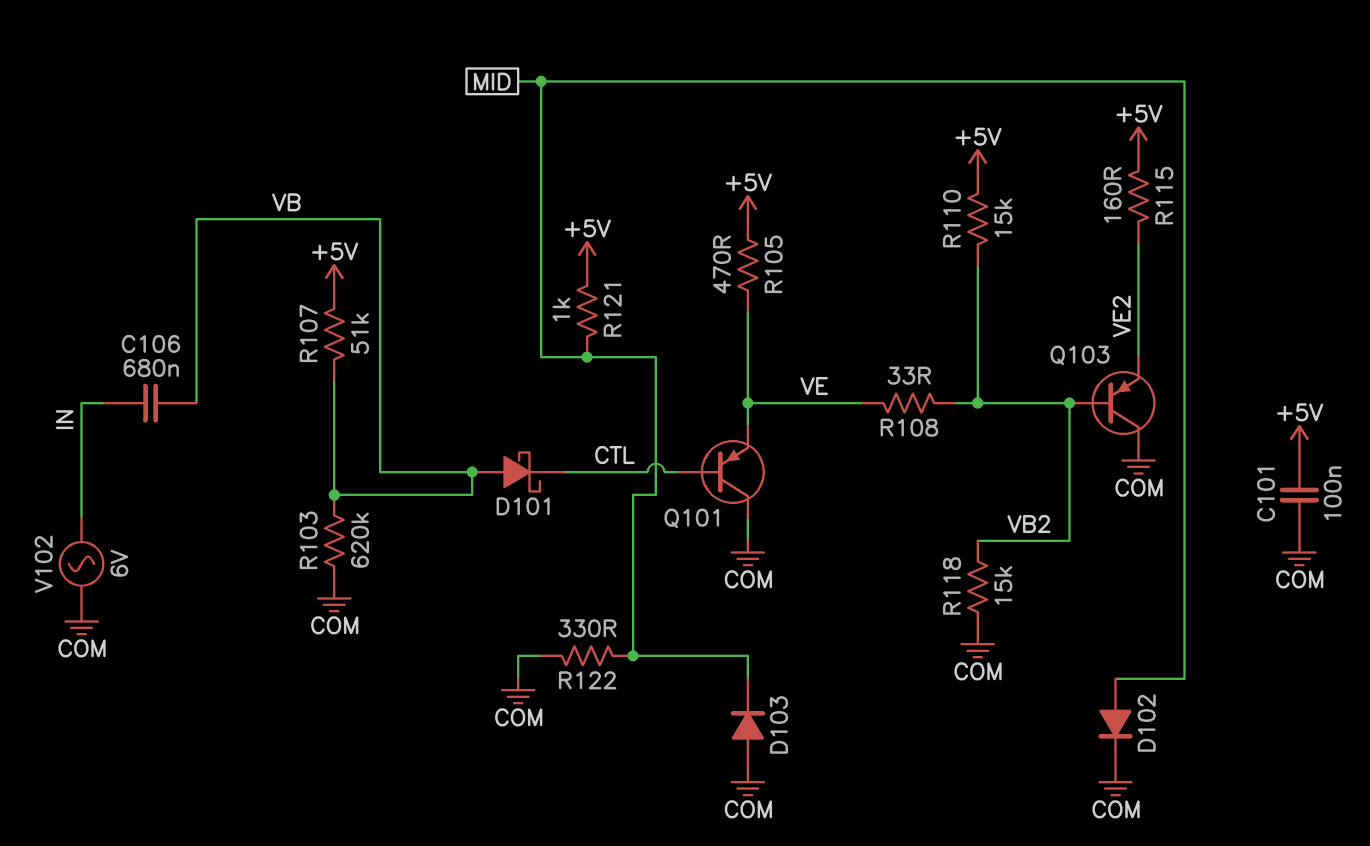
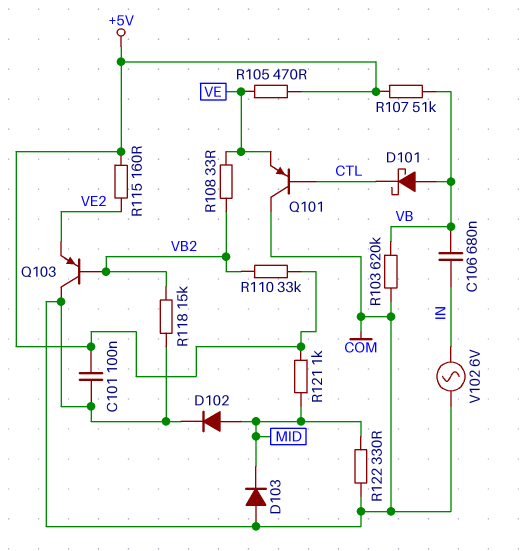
R110: 15k (+5V, VB2) -> 33k (+5V, VB2)

